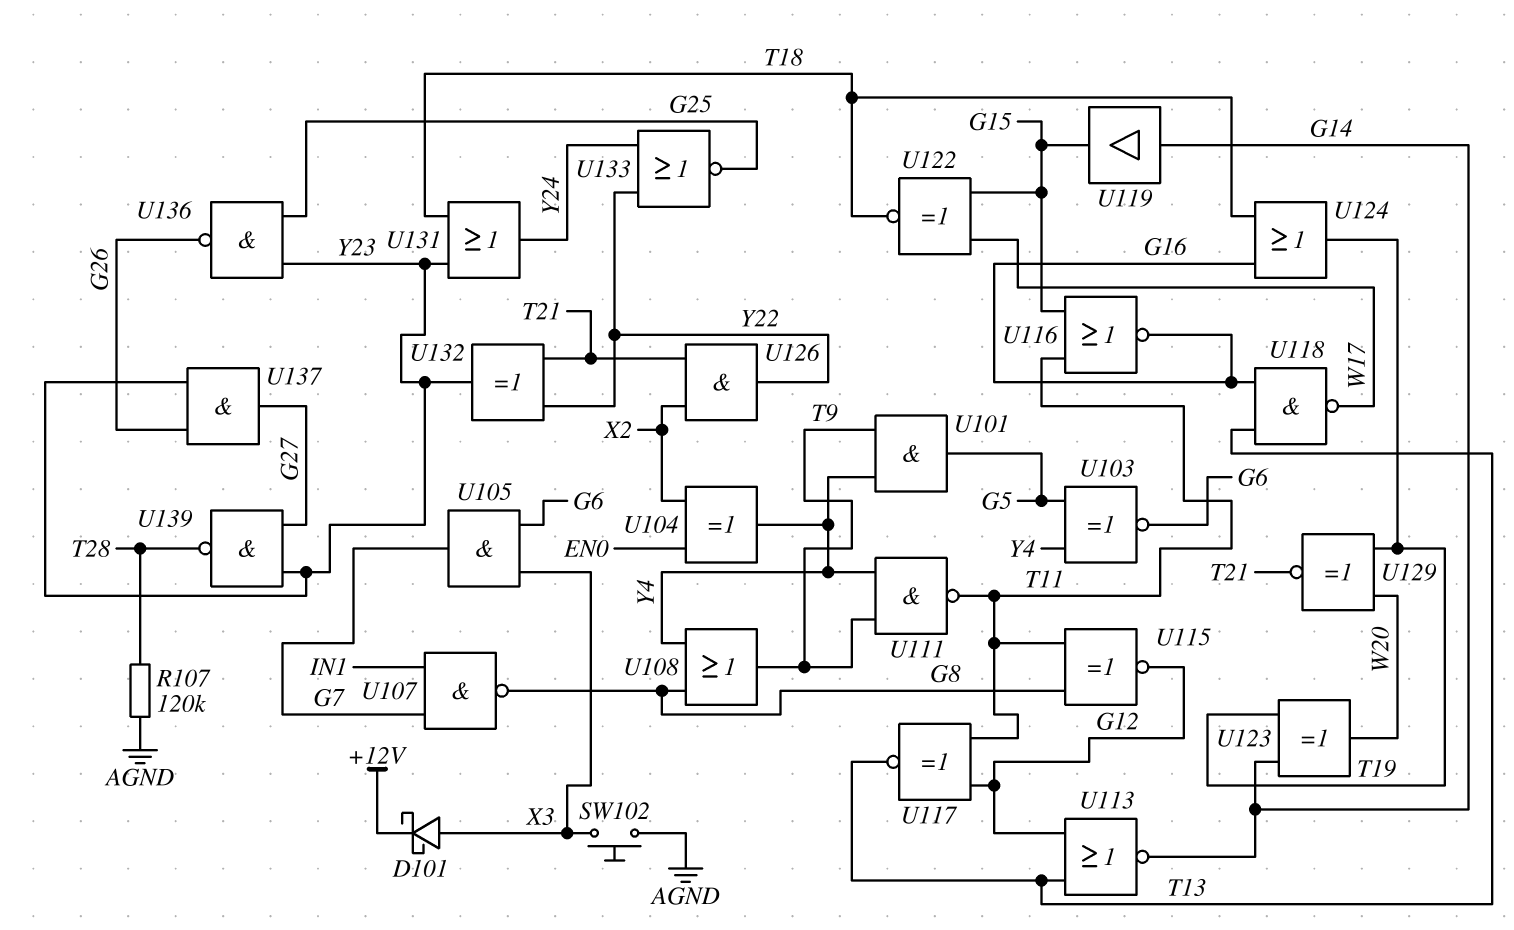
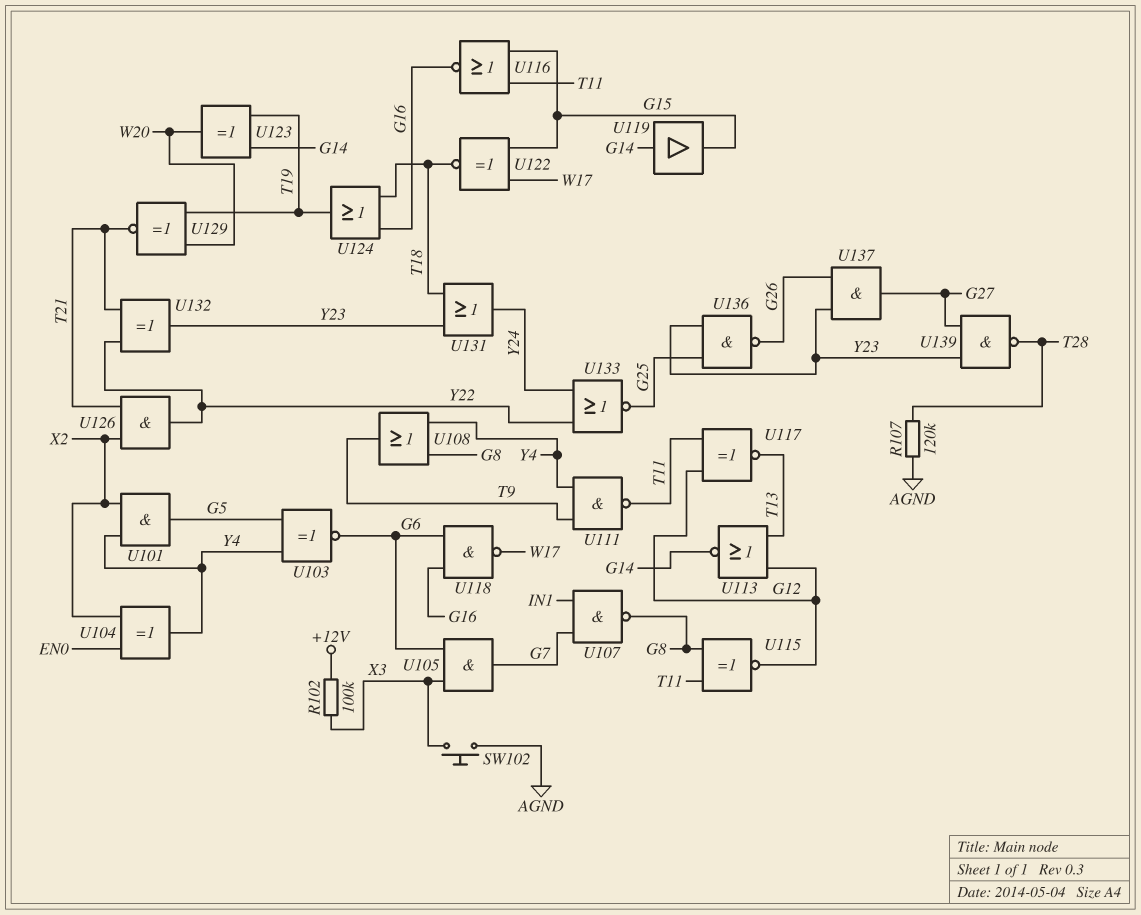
D101: schottky (A X3, K +12V) -> none
R102: none -> 100k (+12V, X3)
U101: AND (in T9, in Y4, out G5) -> AND (in X2, in Y4, out G5)
U118: NAND (in G16, in T13, out W17) -> NAND (in G6, in G16, out W17)

